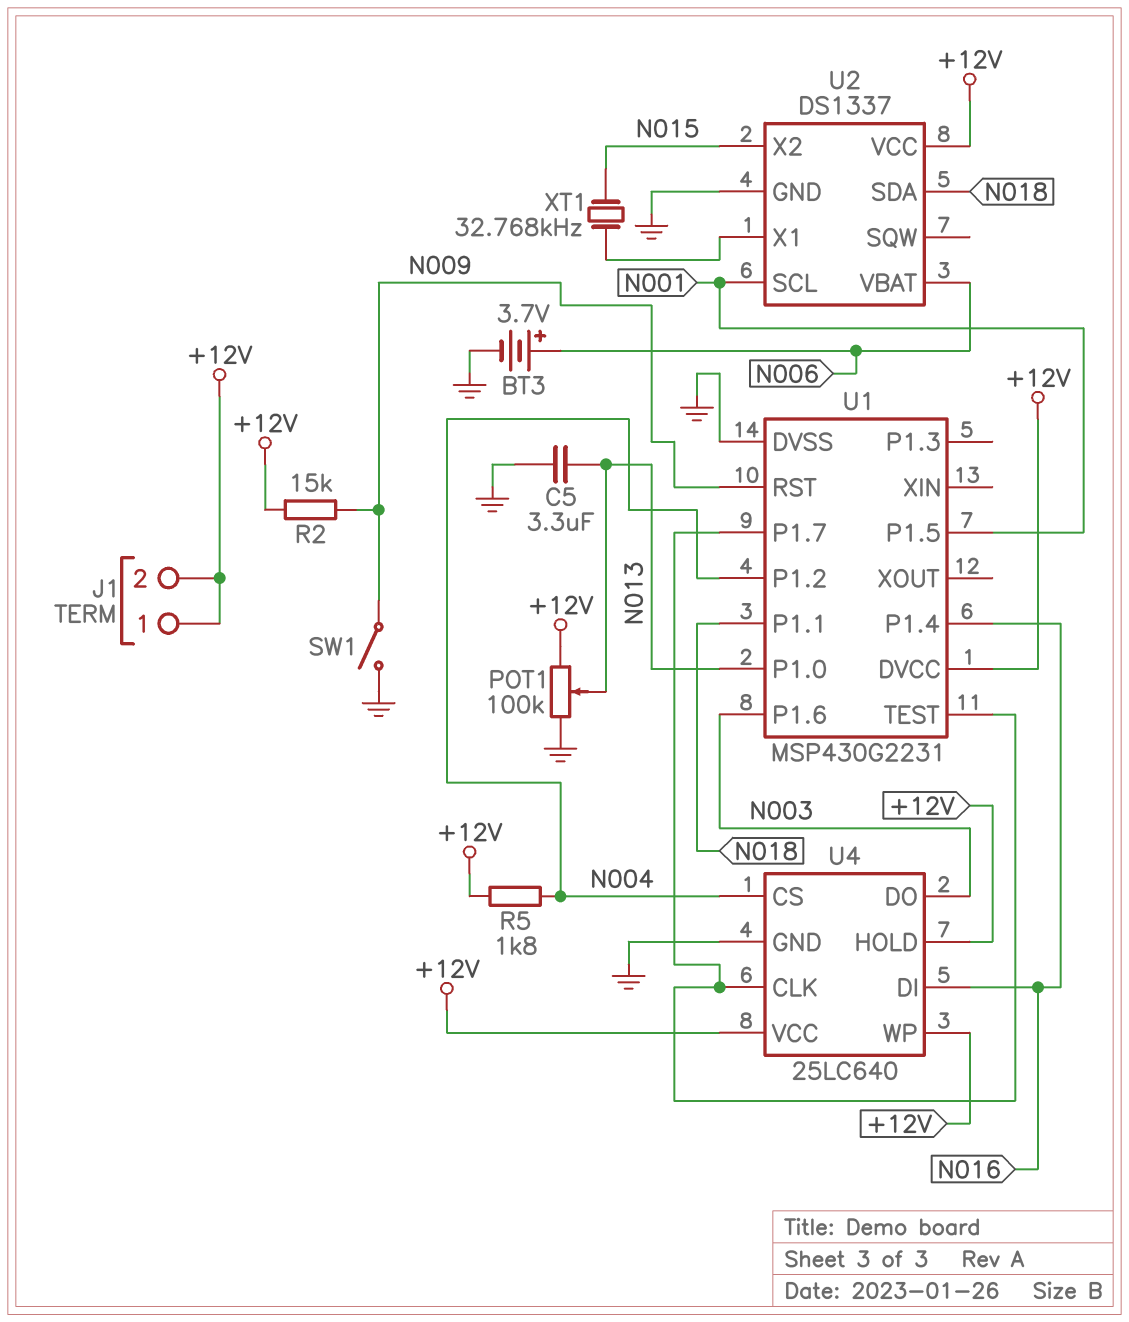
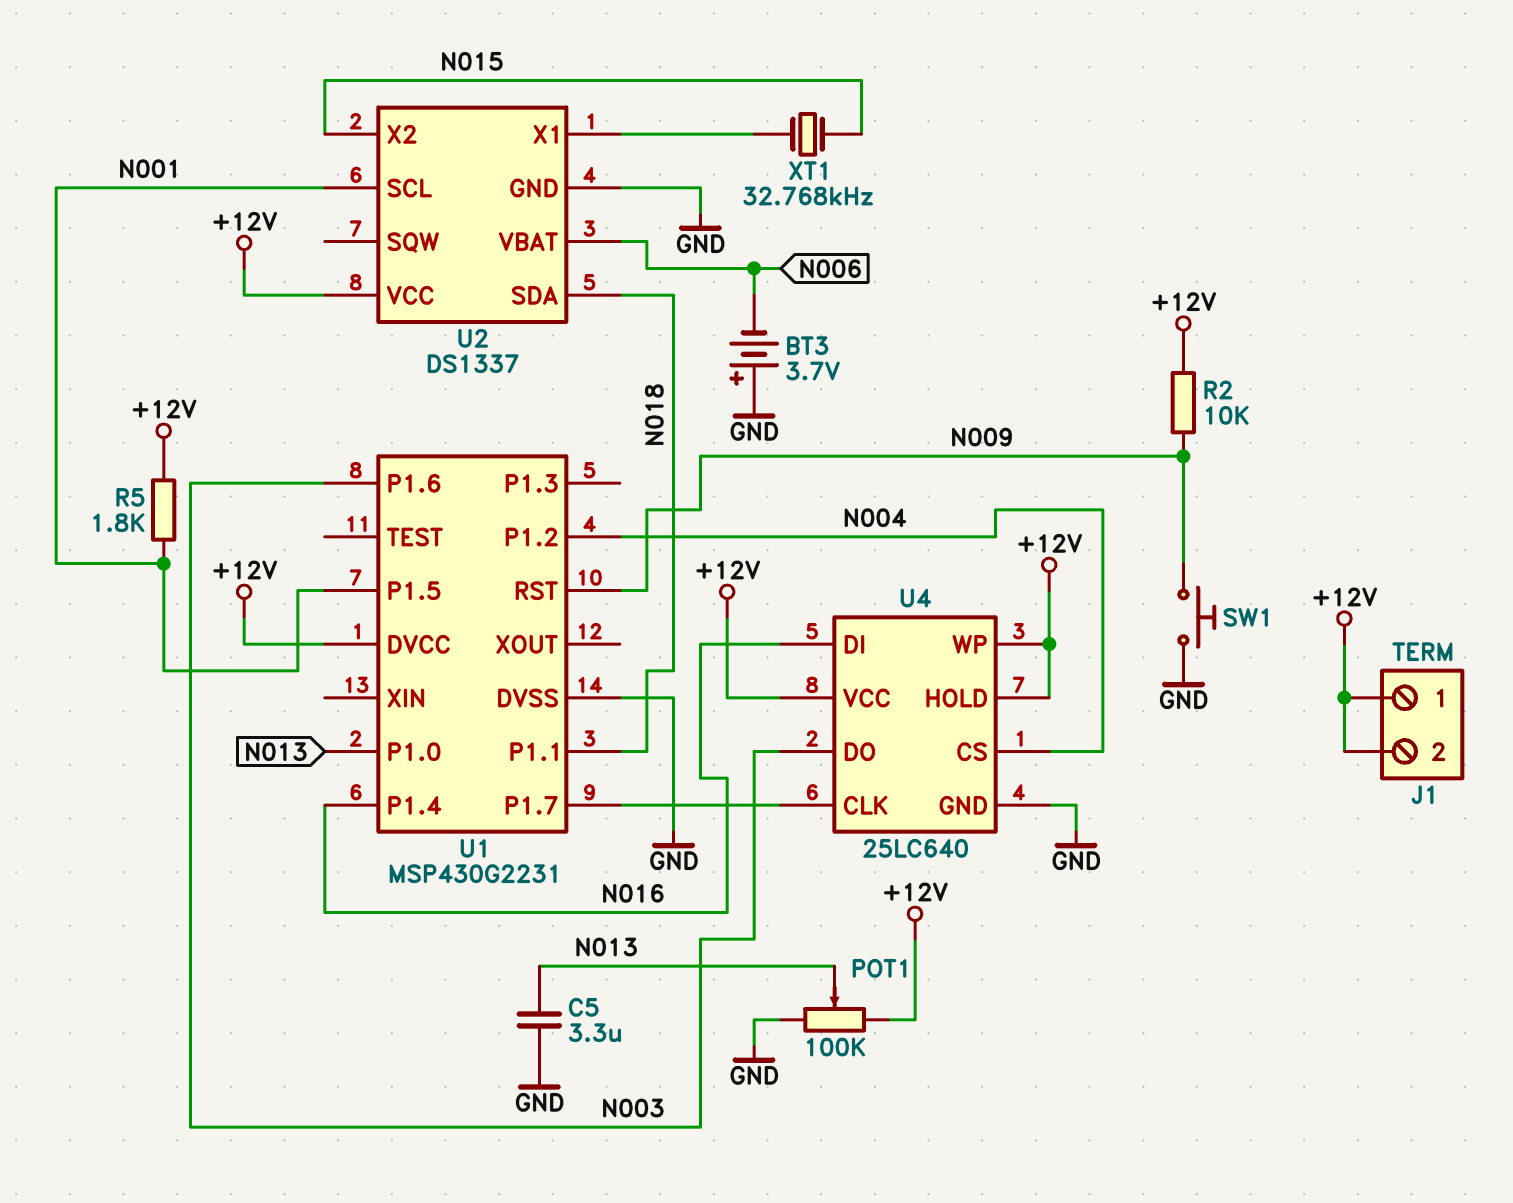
BT3: 3.7V (plus N006, minus GND) -> 3.7V (plus GND, minus N006)
R2: 15k (+12V, N009) -> 10k (+12V, N009)
R5: 1.8k (+12V, N004) -> 1.8k (+12V, N001)
SW1: switch (GND, N009) -> button (GND, N009)
U1 pin TEST: U1/P1.7 -> none

